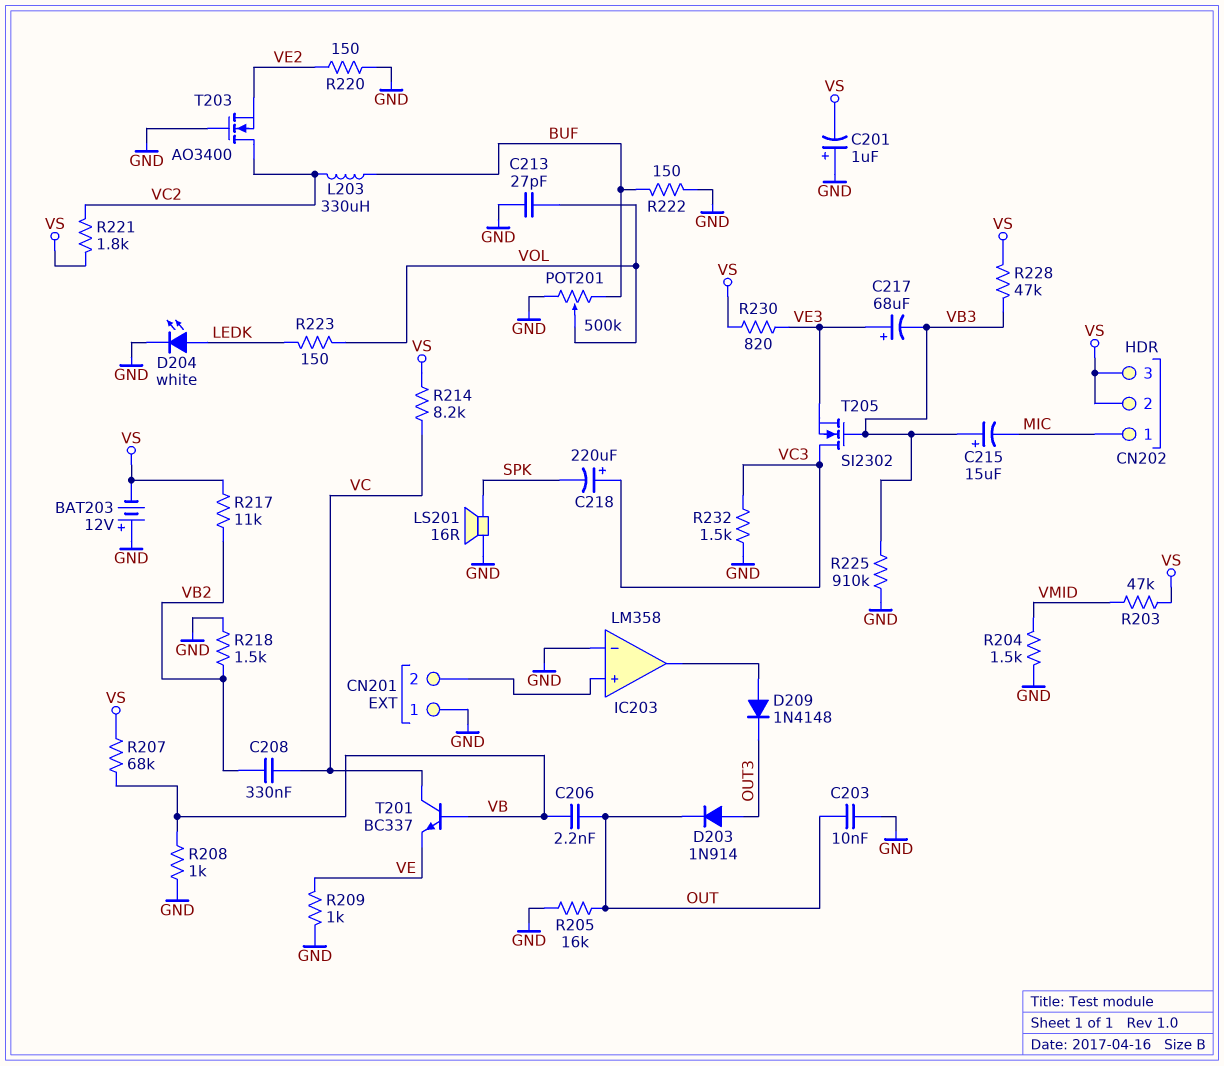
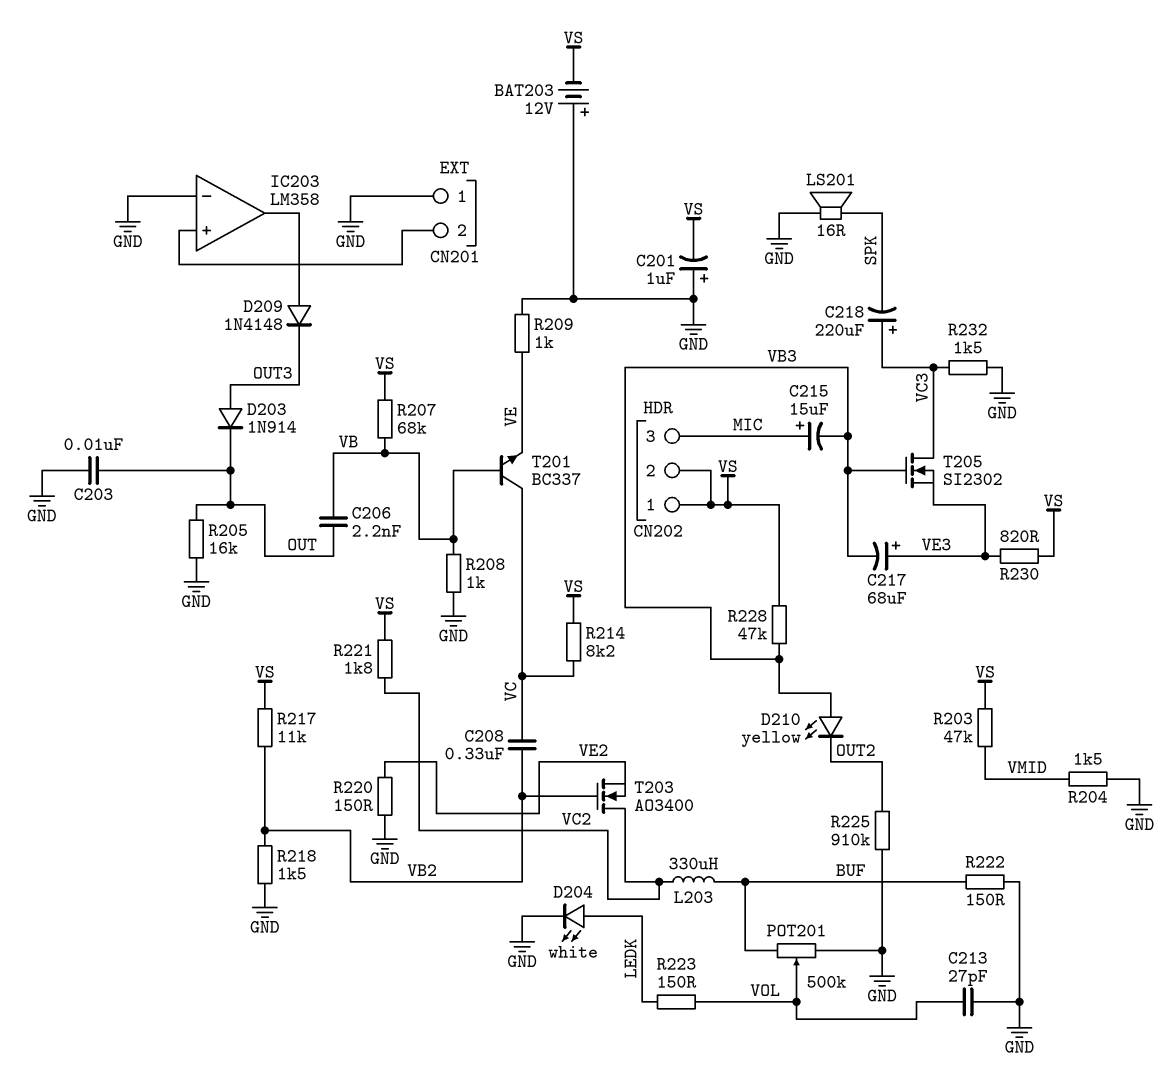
C215: 15uF (plus VB3, minus MIC) -> 15uF (plus MIC, minus VB3)
CN202 pin 1: MIC -> VS
CN202 pin 3: VS -> MIC
D210: none -> LED yellow (A VB3, K OUT2)
R225: 910k (GND, VB3) -> 910k (GND, OUT2)
T203: NMOS AO3400 (G GND, D VC2, S VE2) -> NMOS AO3400 (G VB2, D VC2, S VE2)

